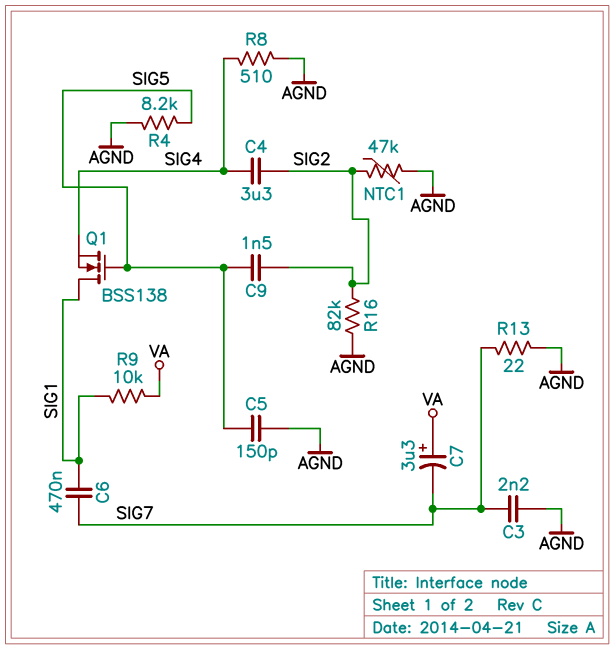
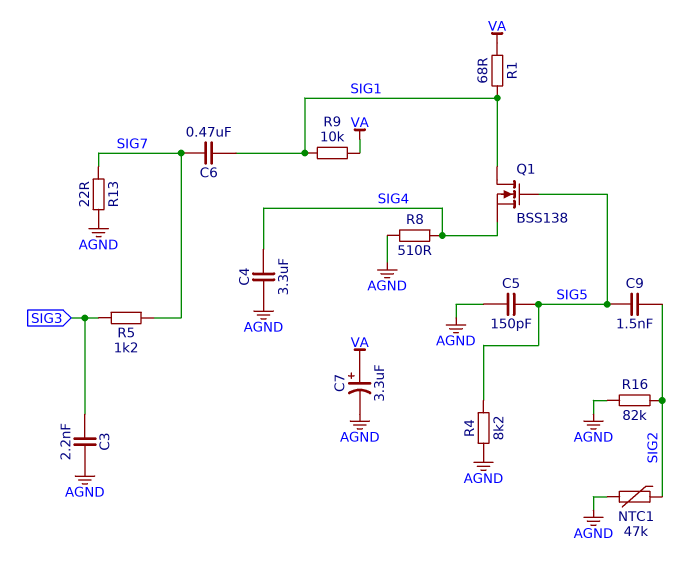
C3: 2.2nF (AGND, SIG7) -> 2.2nF (AGND, SIG3)
C4: 3.3uF (SIG2, SIG4) -> 3.3uF (AGND, SIG4)
C7: 3.3uF (plus VA, minus SIG7) -> 3.3uF (plus VA, minus AGND)
R1: none -> 68 (SIG1, VA)
R5: none -> 1.2k (SIG3, SIG7)

